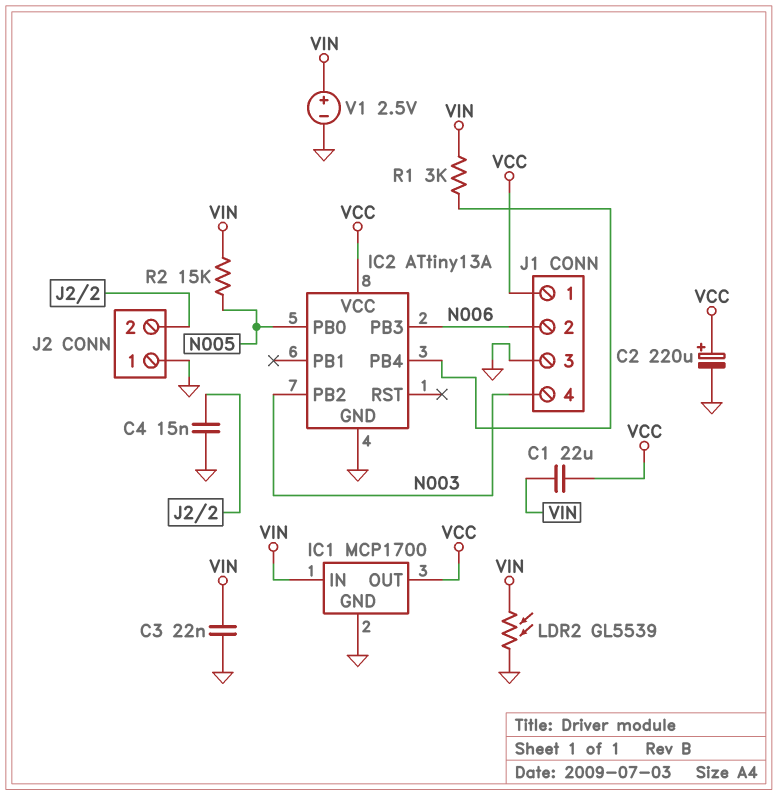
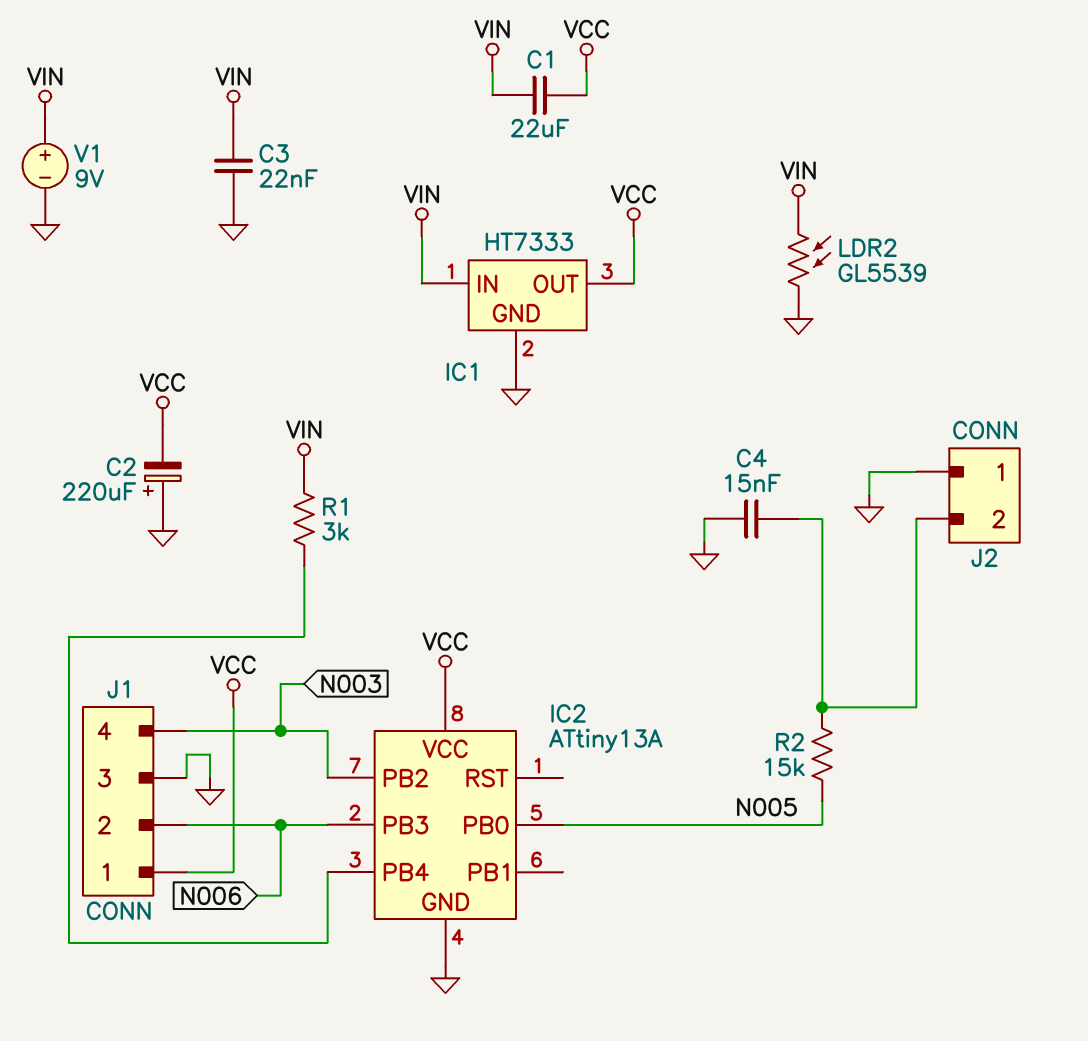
C2: 220uF (plus VCC, minus GND) -> 220uF (plus GND, minus VCC)
IC1: MCP1700 -> HT7333
R2: 15k (N005, VIN) -> 15k (J2/2, N005)
V1: 2.5V (plus VIN, minus GND) -> 9V (plus VIN, minus GND)

